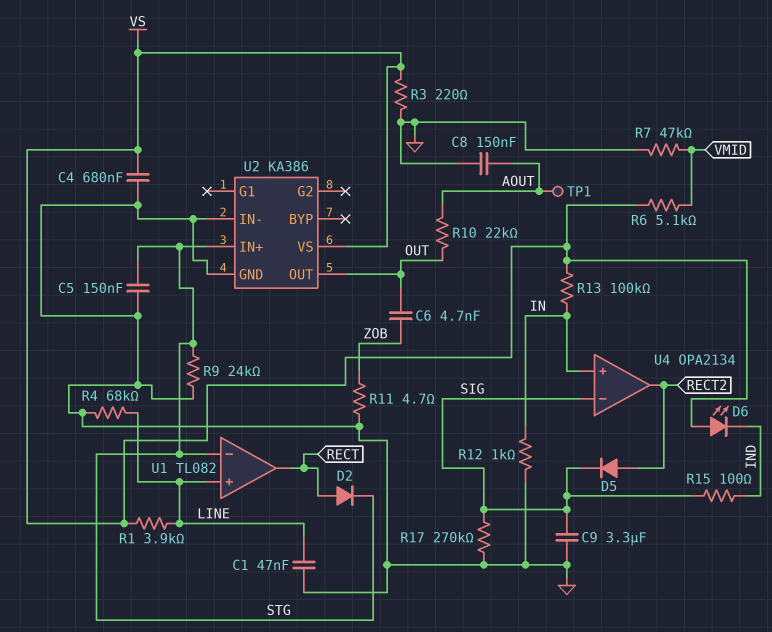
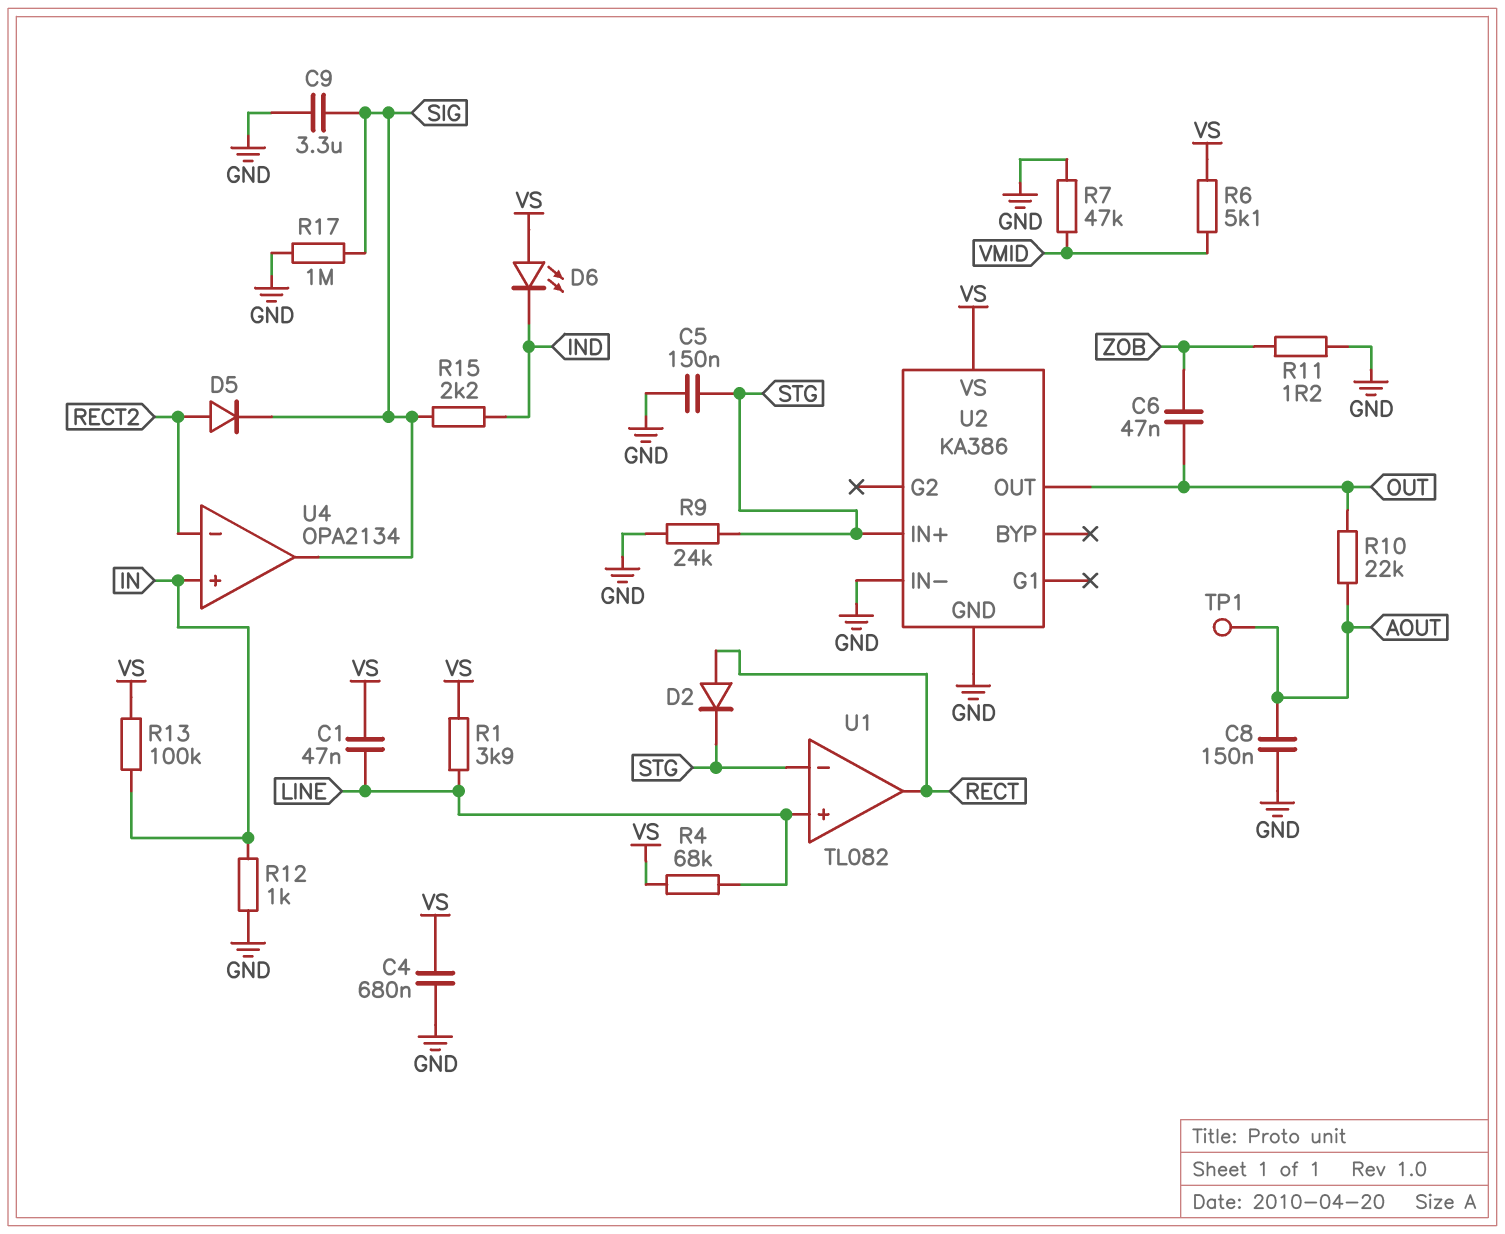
C1: 47nF (GND, LINE) -> 47nF (LINE, VS)
C6: 4.7nF (OUT, ZOB) -> 47nF (OUT, ZOB)
R3: 220 (GND, VS) -> none
R4: 68k (GND, LINE) -> 68k (LINE, VS)
R11: 4.7 (GND, ZOB) -> 1.2 (GND, ZOB)
R15: 100 (IND, SIG) -> 2.2k (IND, SIG)
R17: 270k (GND, SIG) -> 1M (GND, SIG)
U4 pin in-: SIG -> RECT2
U4 pin out: RECT2 -> SIG

